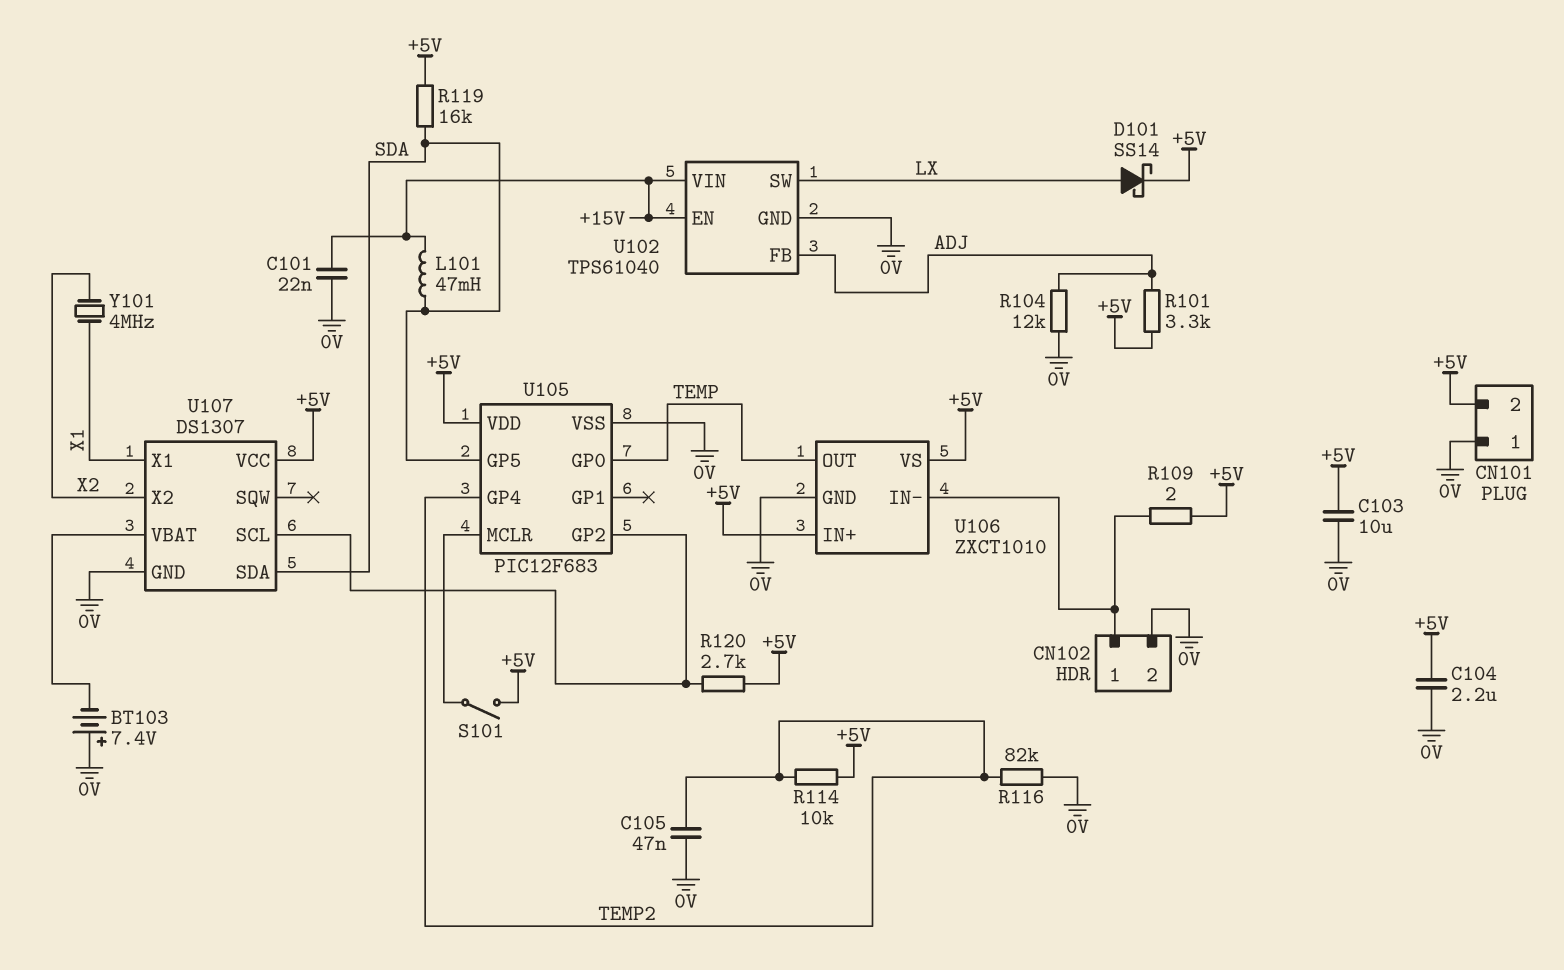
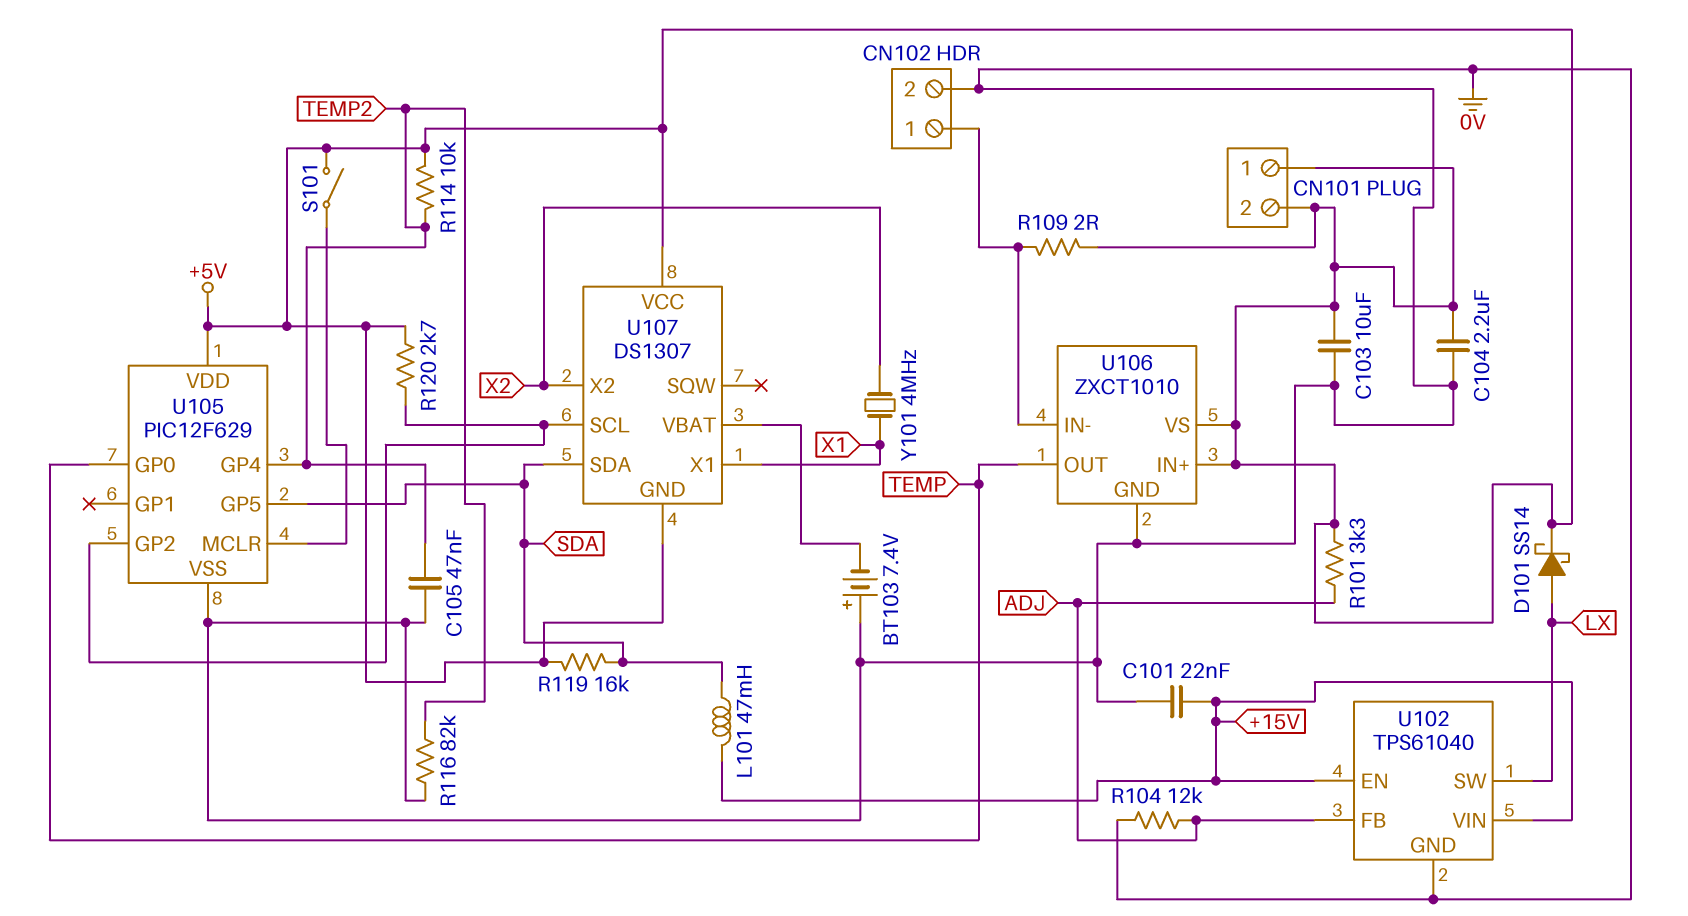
CN101 pin 1: 0V -> +5V
U105: PIC12F683 -> PIC12F629
U107 pin GND: 0V -> +5V

